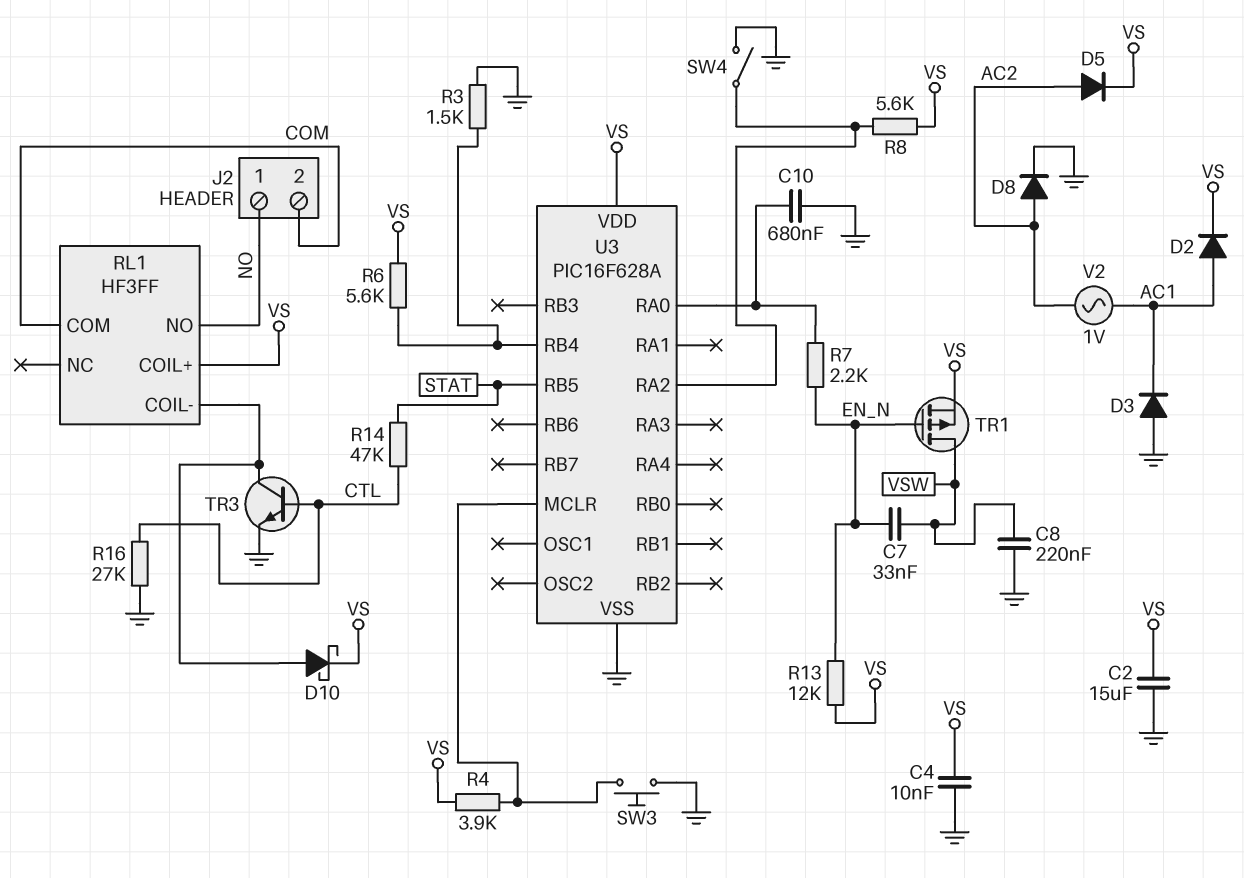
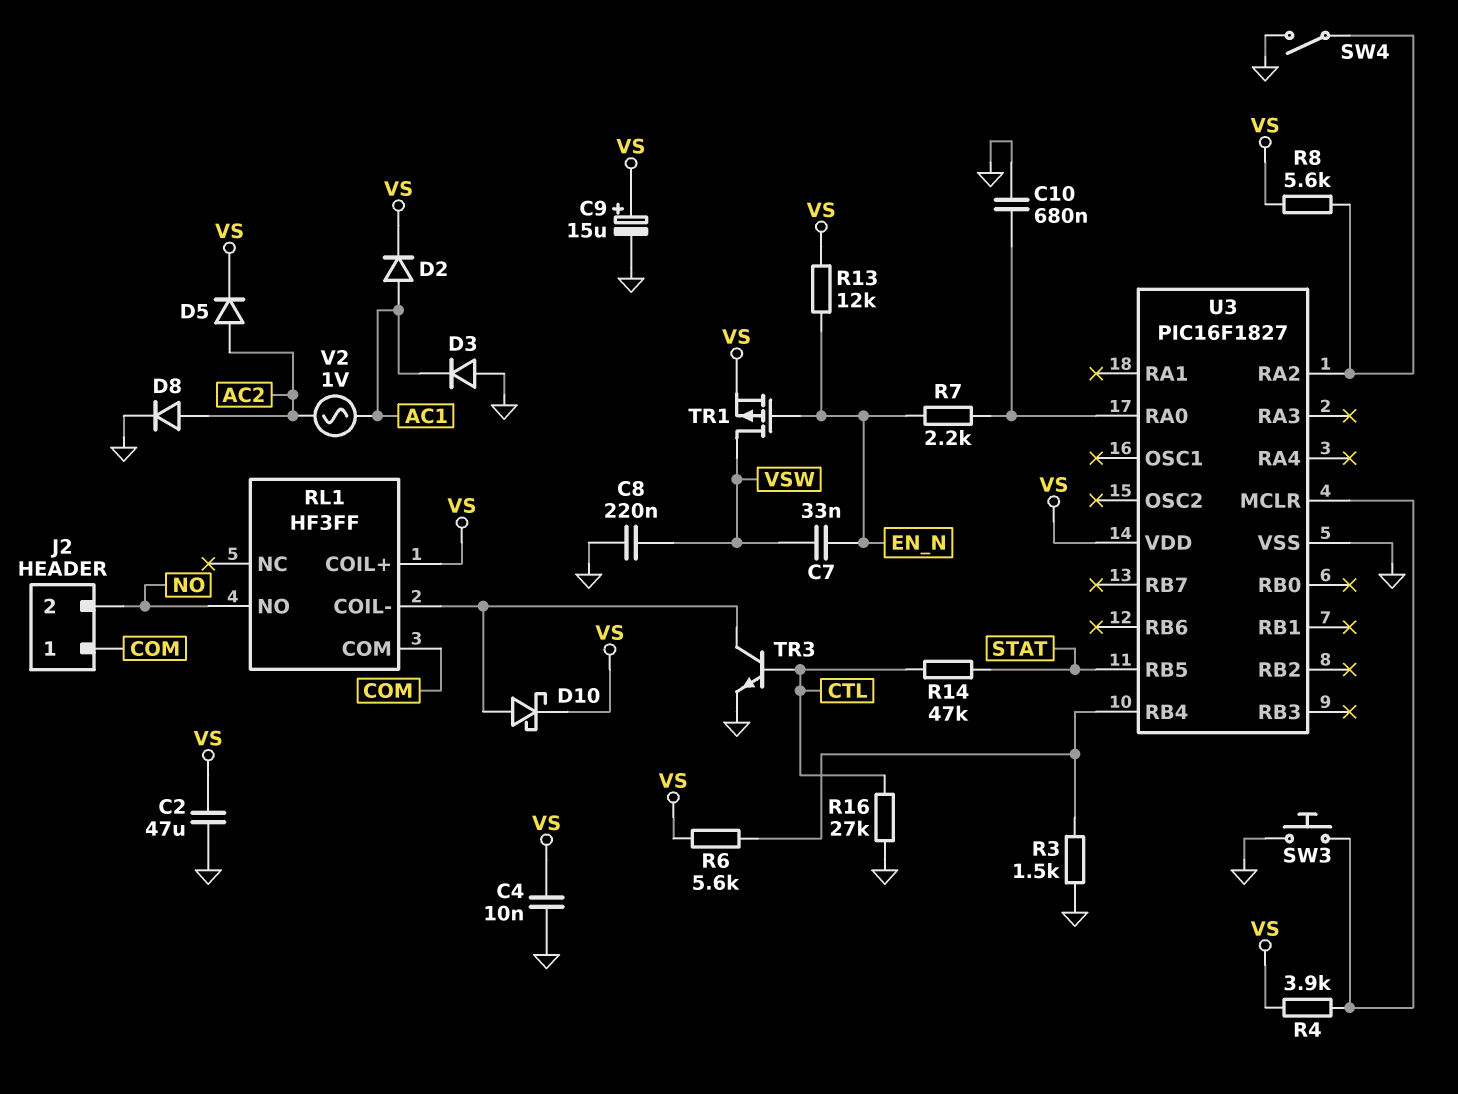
C2: 15uF (GND, VS) -> 47uF (GND, VS)
C9: none -> 15uF (plus VS, minus GND)
J2 pin 1: NO -> COM
J2 pin 2: COM -> NO
U3: PIC16F628A -> PIC16F1827

